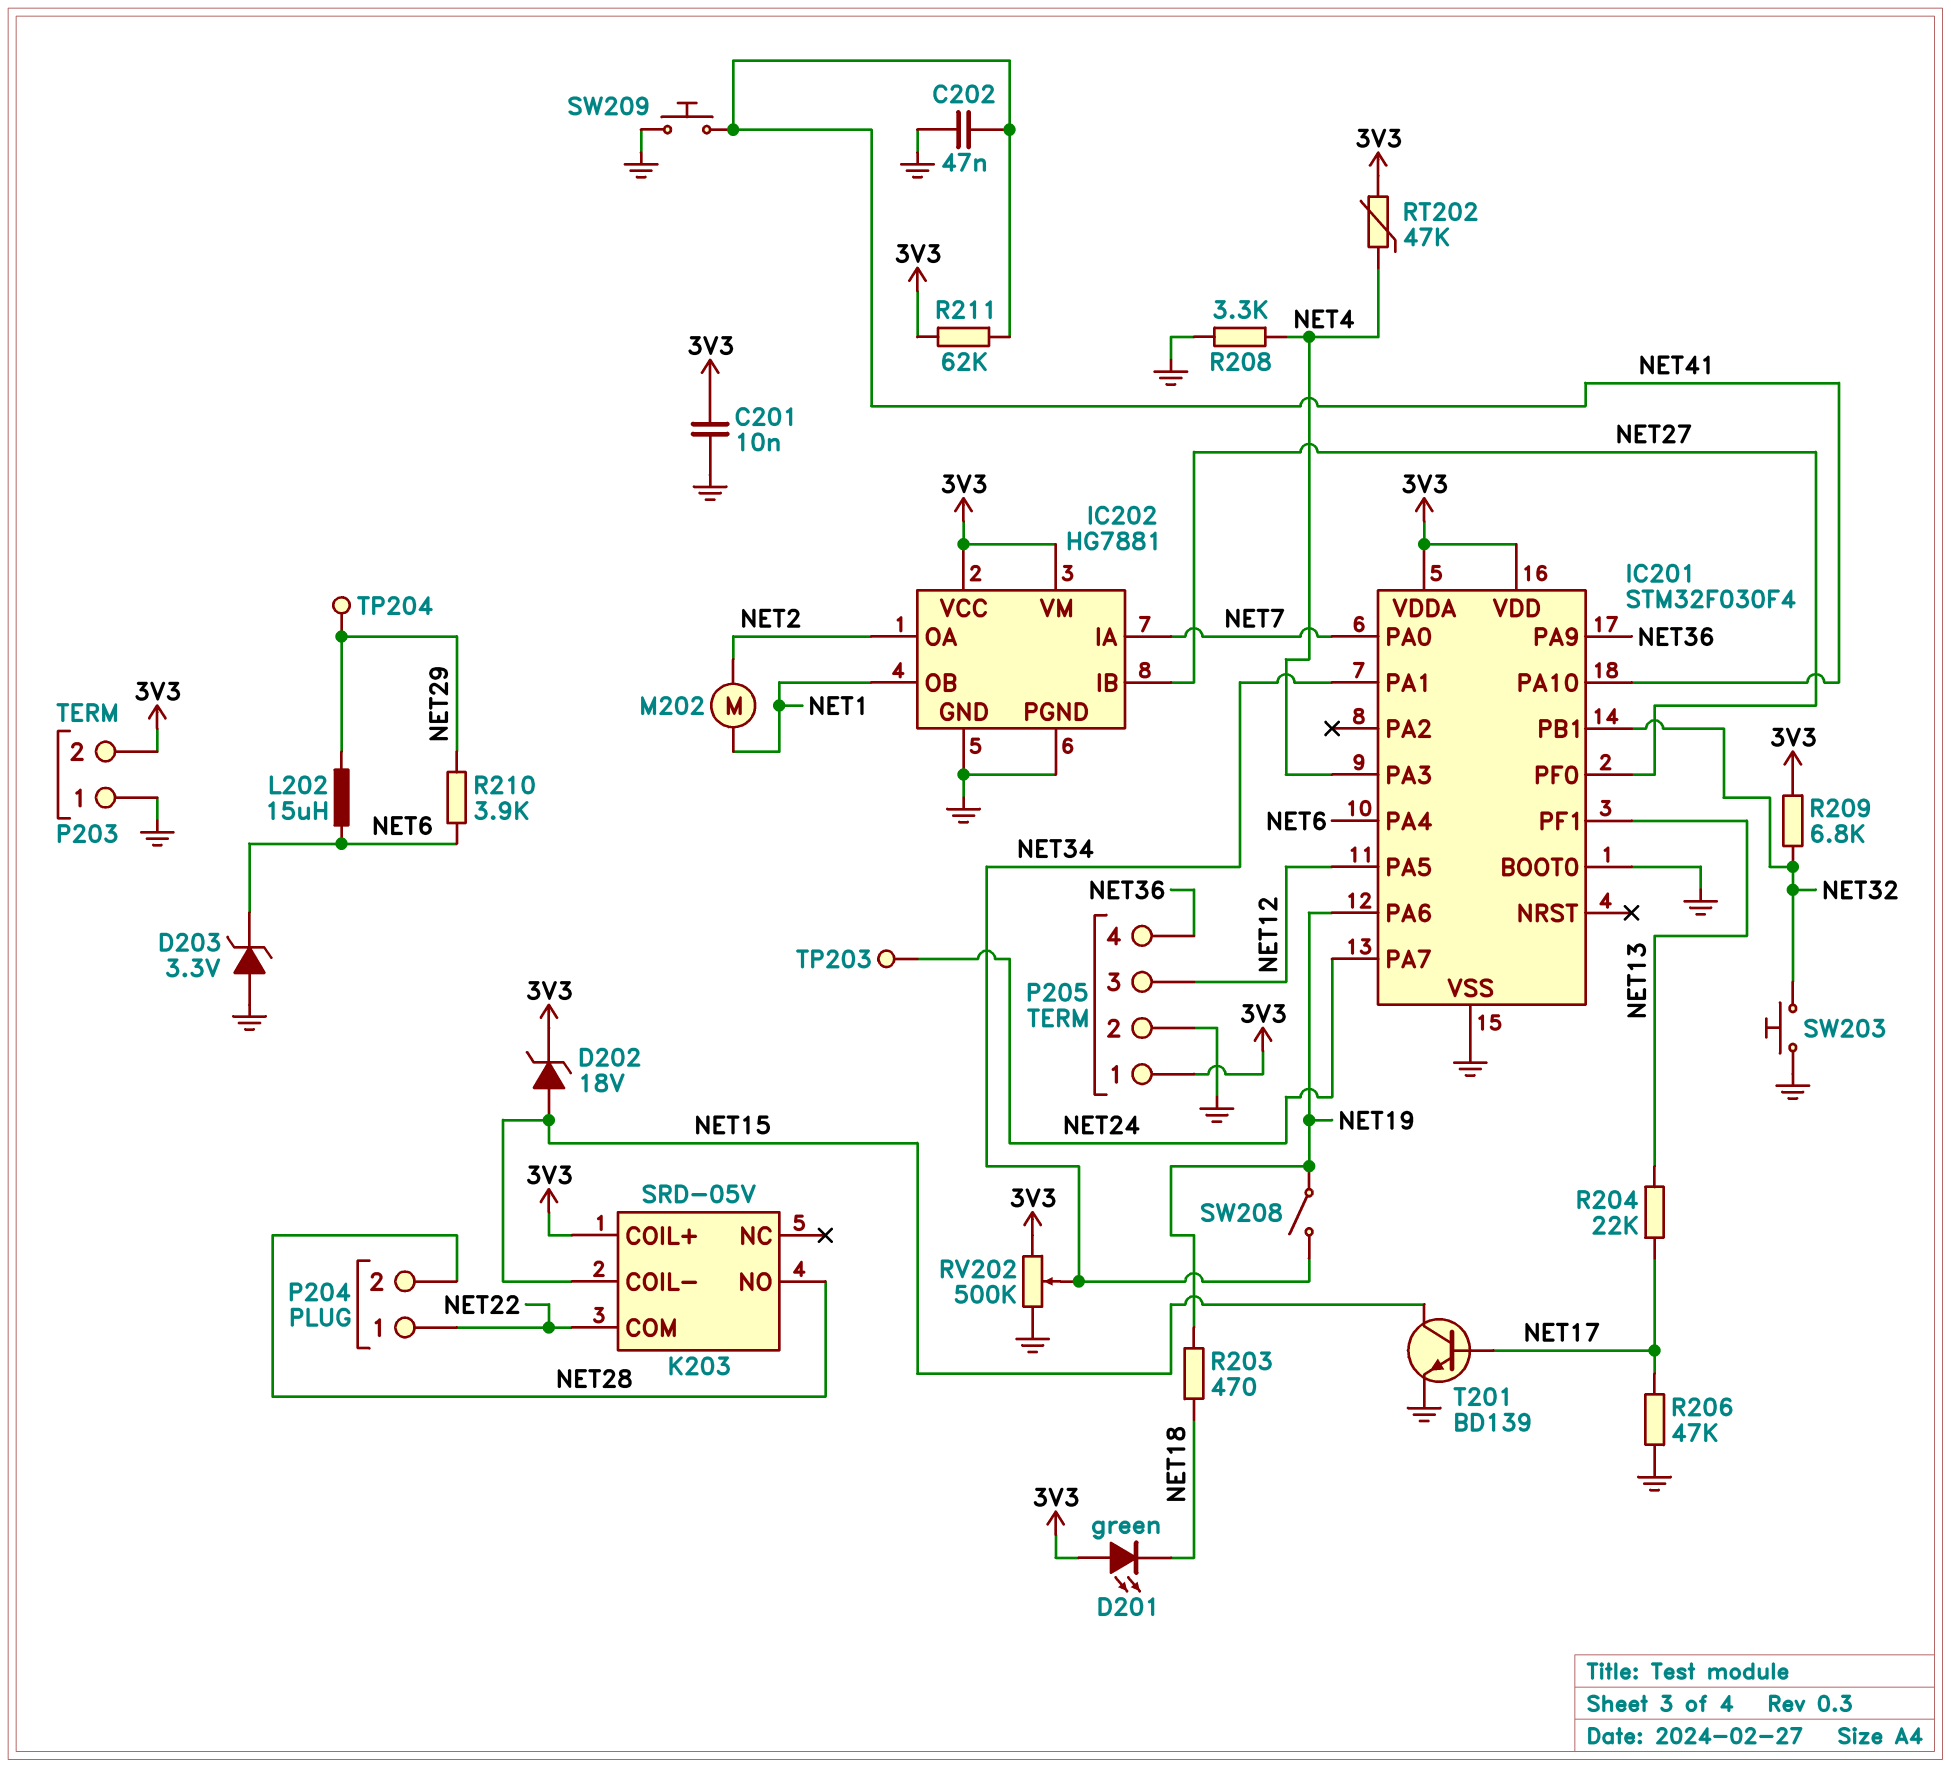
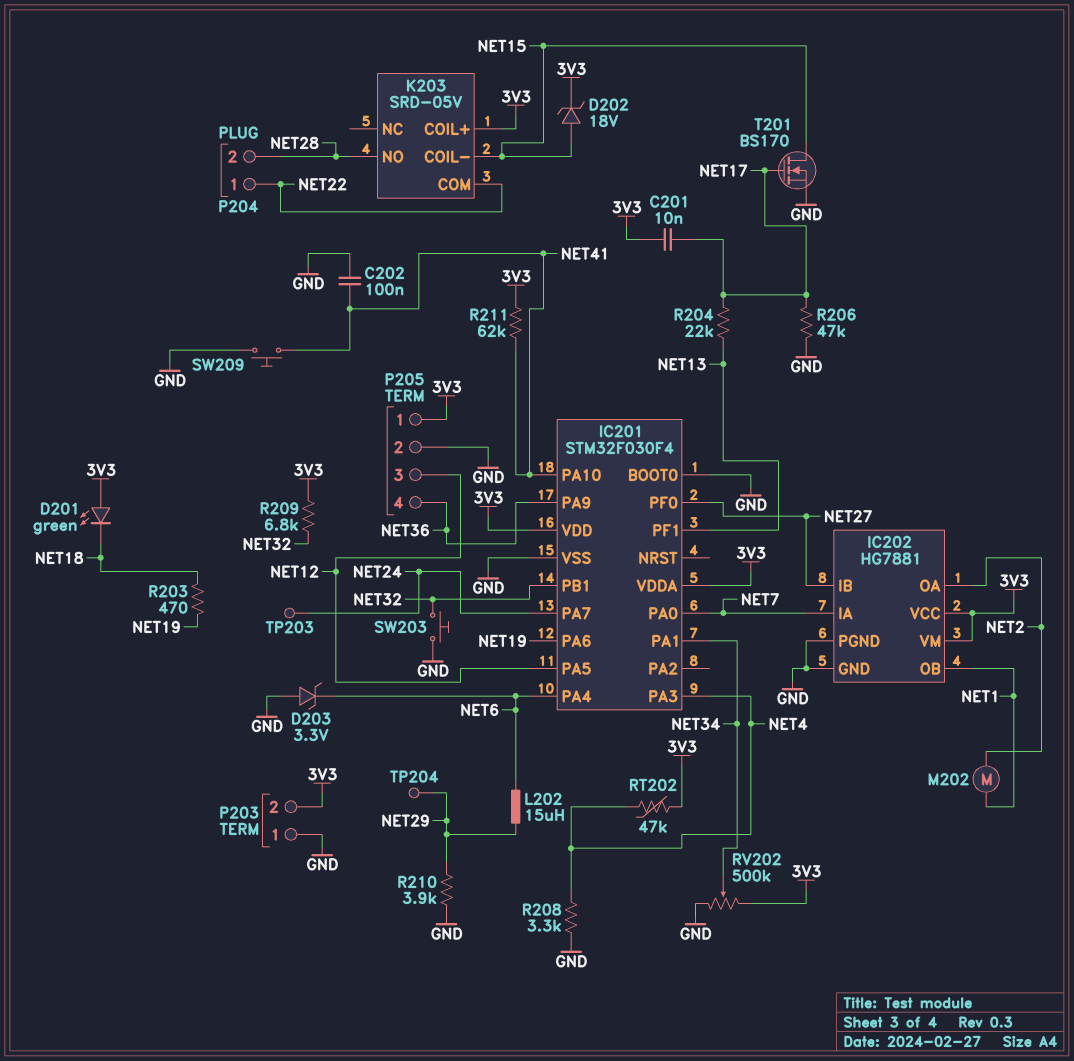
C201: 10nF (3V3, GND) -> 10nF (3V3, NET17)
C202: 47nF (GND, NET41) -> 100nF (GND, NET41)
R210: 3.9k (NET6, NET29) -> 3.9k (GND, NET29)
SW208: switch (NET19, NET34) -> none
T201: NPN BD139 (B NET17, C NET15, E GND) -> NMOS BS170 (G NET17, D NET15, S GND)

